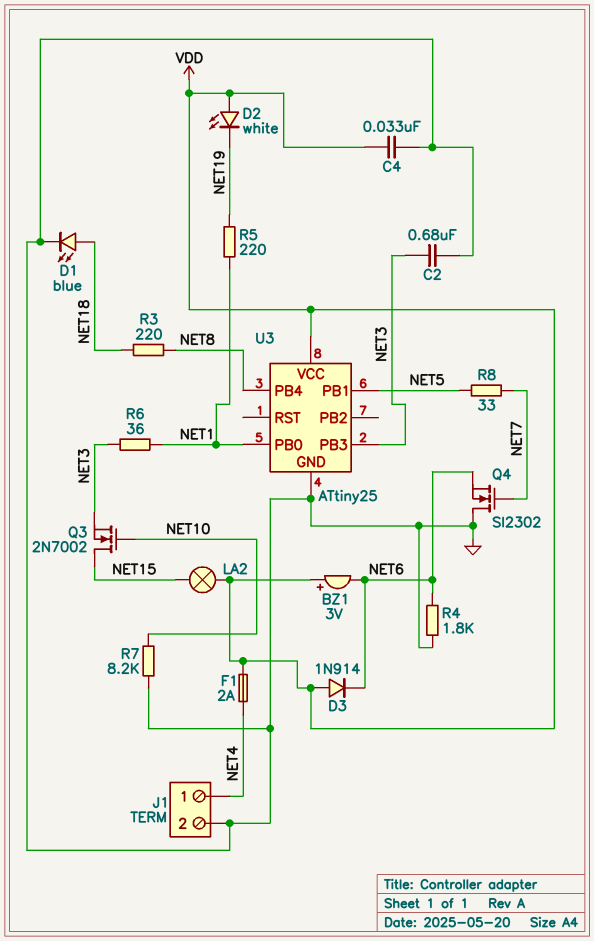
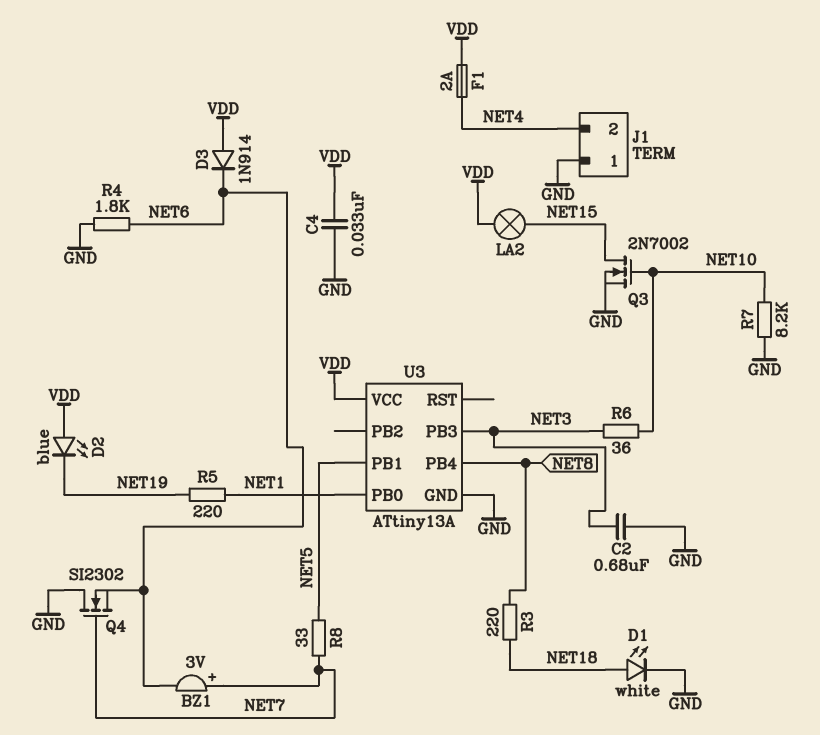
BZ1: buzzer 3V (plus VDD, minus NET6) -> buzzer 3V (plus NET7, minus NET6)
D1: LED blue (A NET18, K GND) -> LED white (A NET18, K GND)
D2: LED white (A VDD, K NET19) -> LED blue (A VDD, K NET19)
J1 pin 1: NET4 -> GND
J1 pin 2: GND -> NET4
Q3: NMOS 2N7002 (G NET10, D NET15, S NET3) -> NMOS 2N7002 (G NET10, D NET15, S GND)
R6: 36 (NET1, NET3) -> 36 (NET3, NET10)
U3: ATtiny25 -> ATtiny13A

